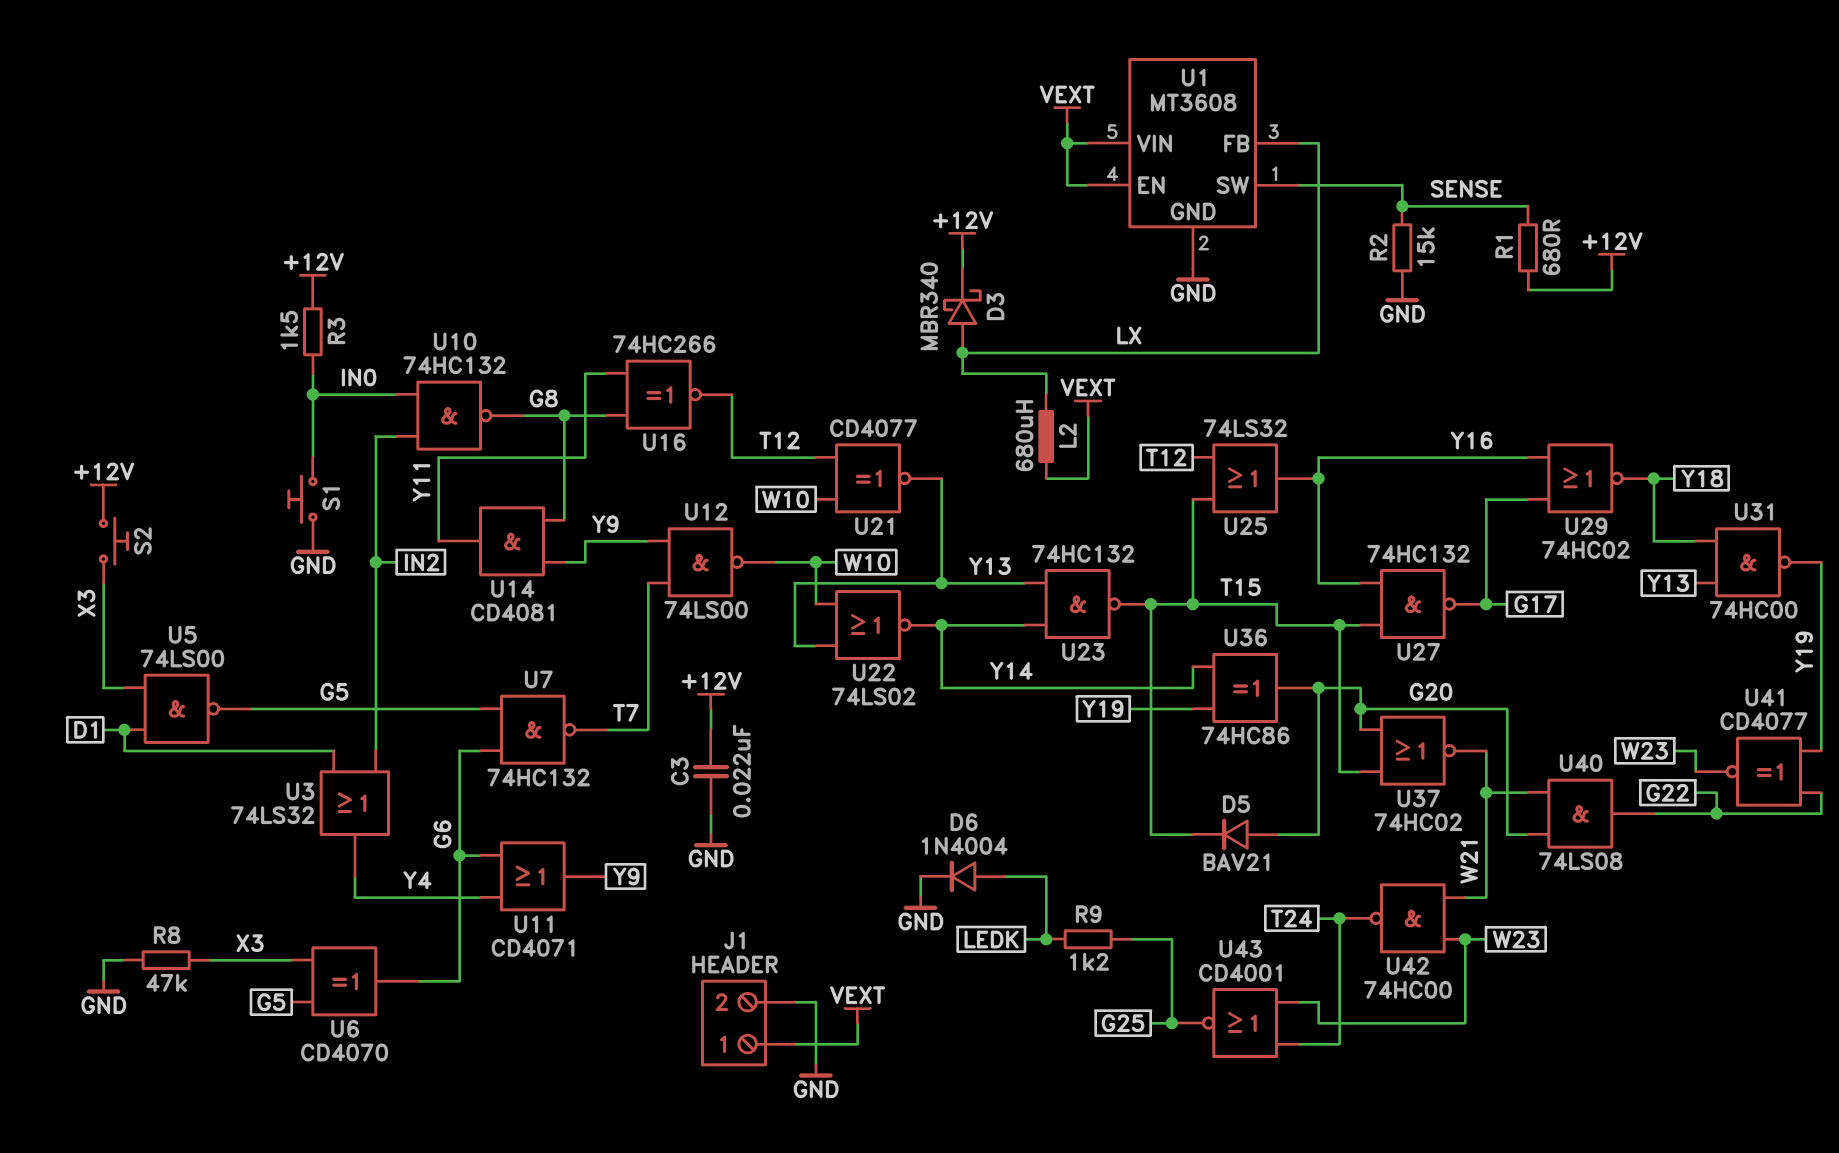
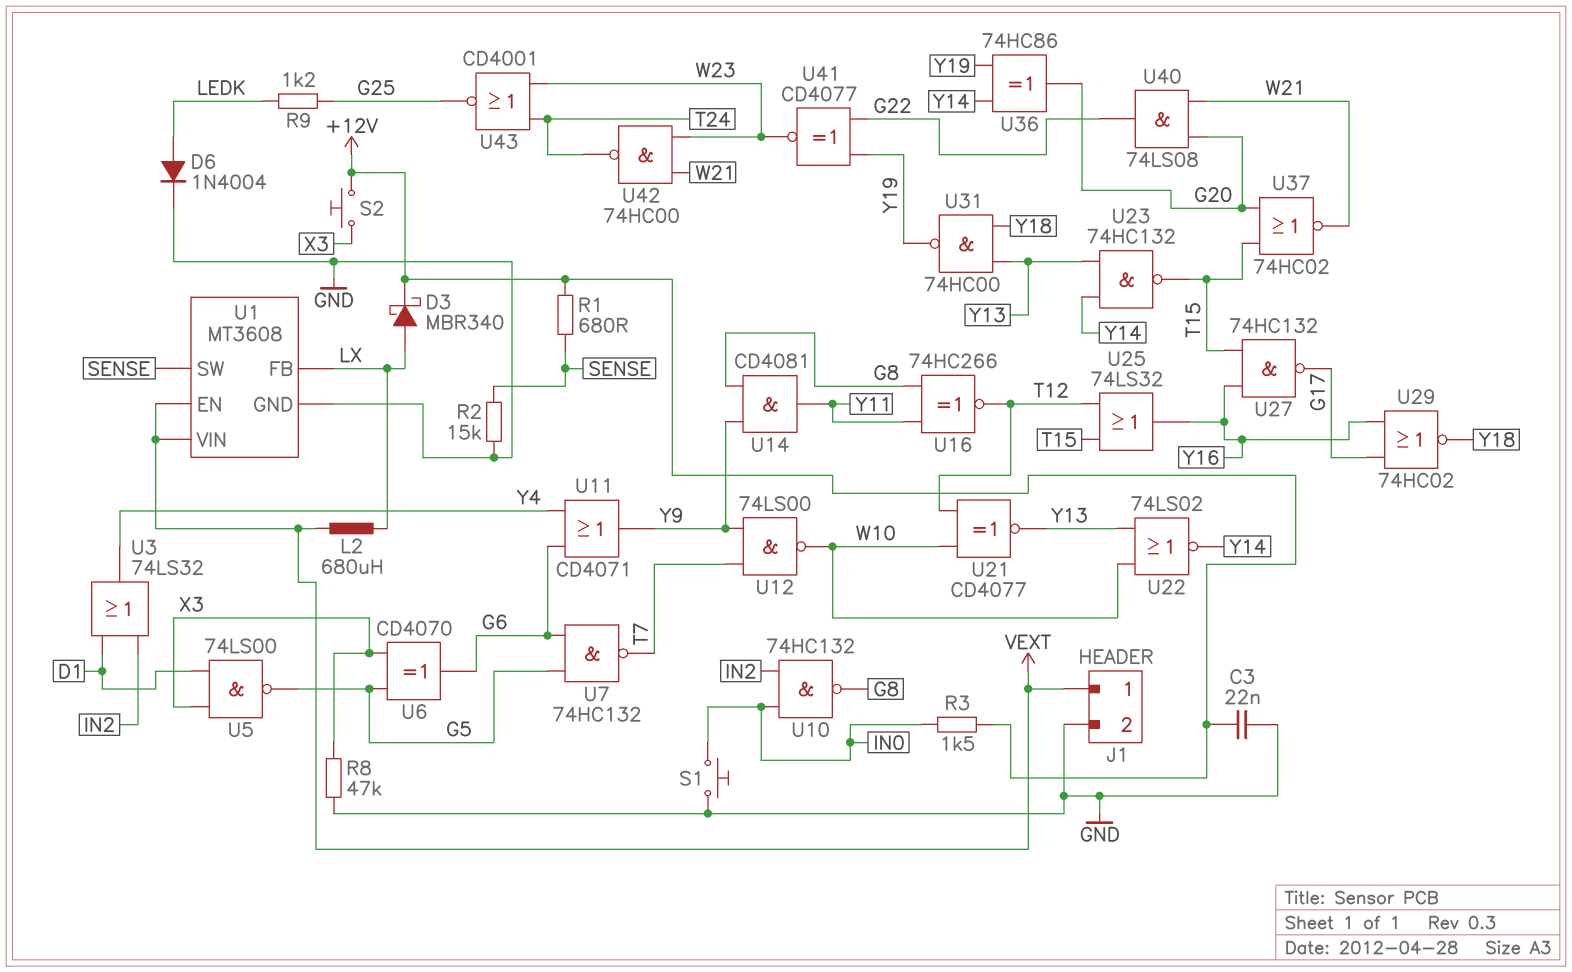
D5: diode BAV21 (A G20, K T15) -> none

